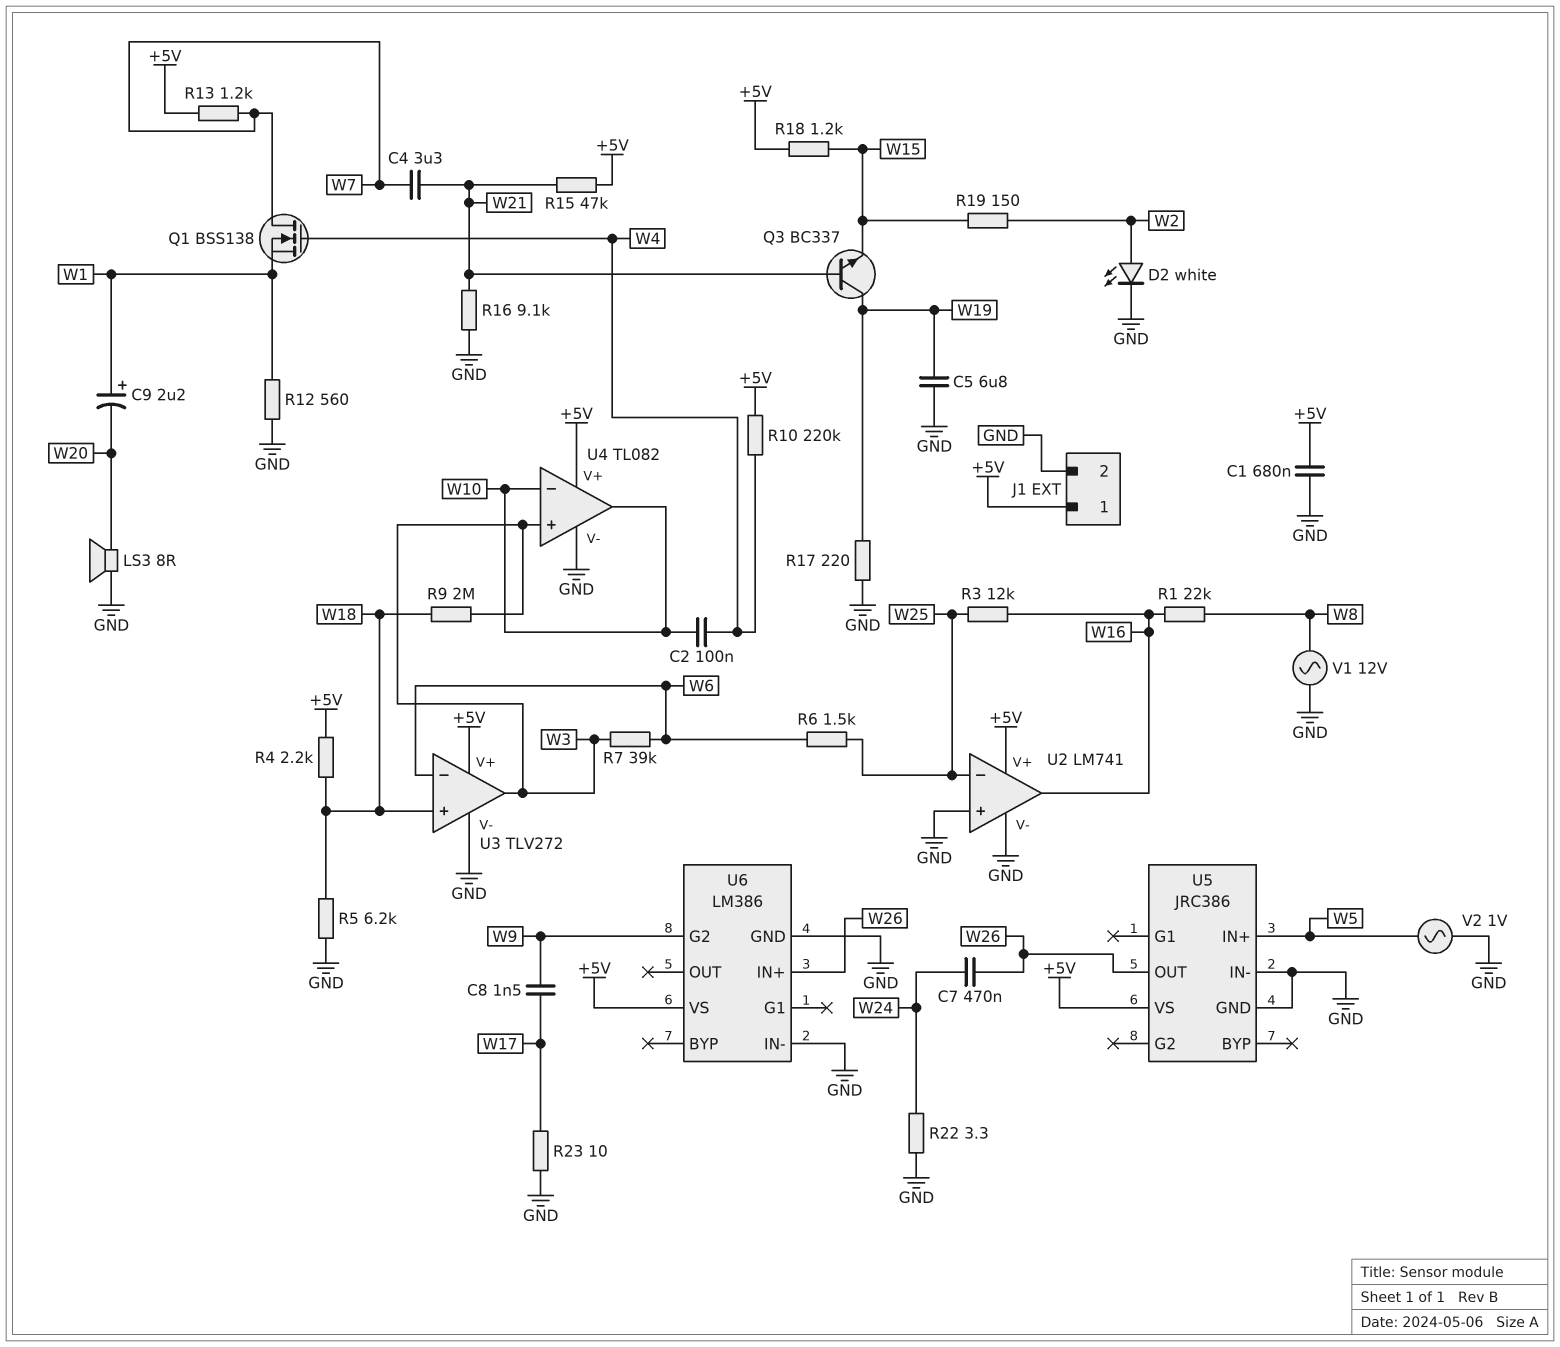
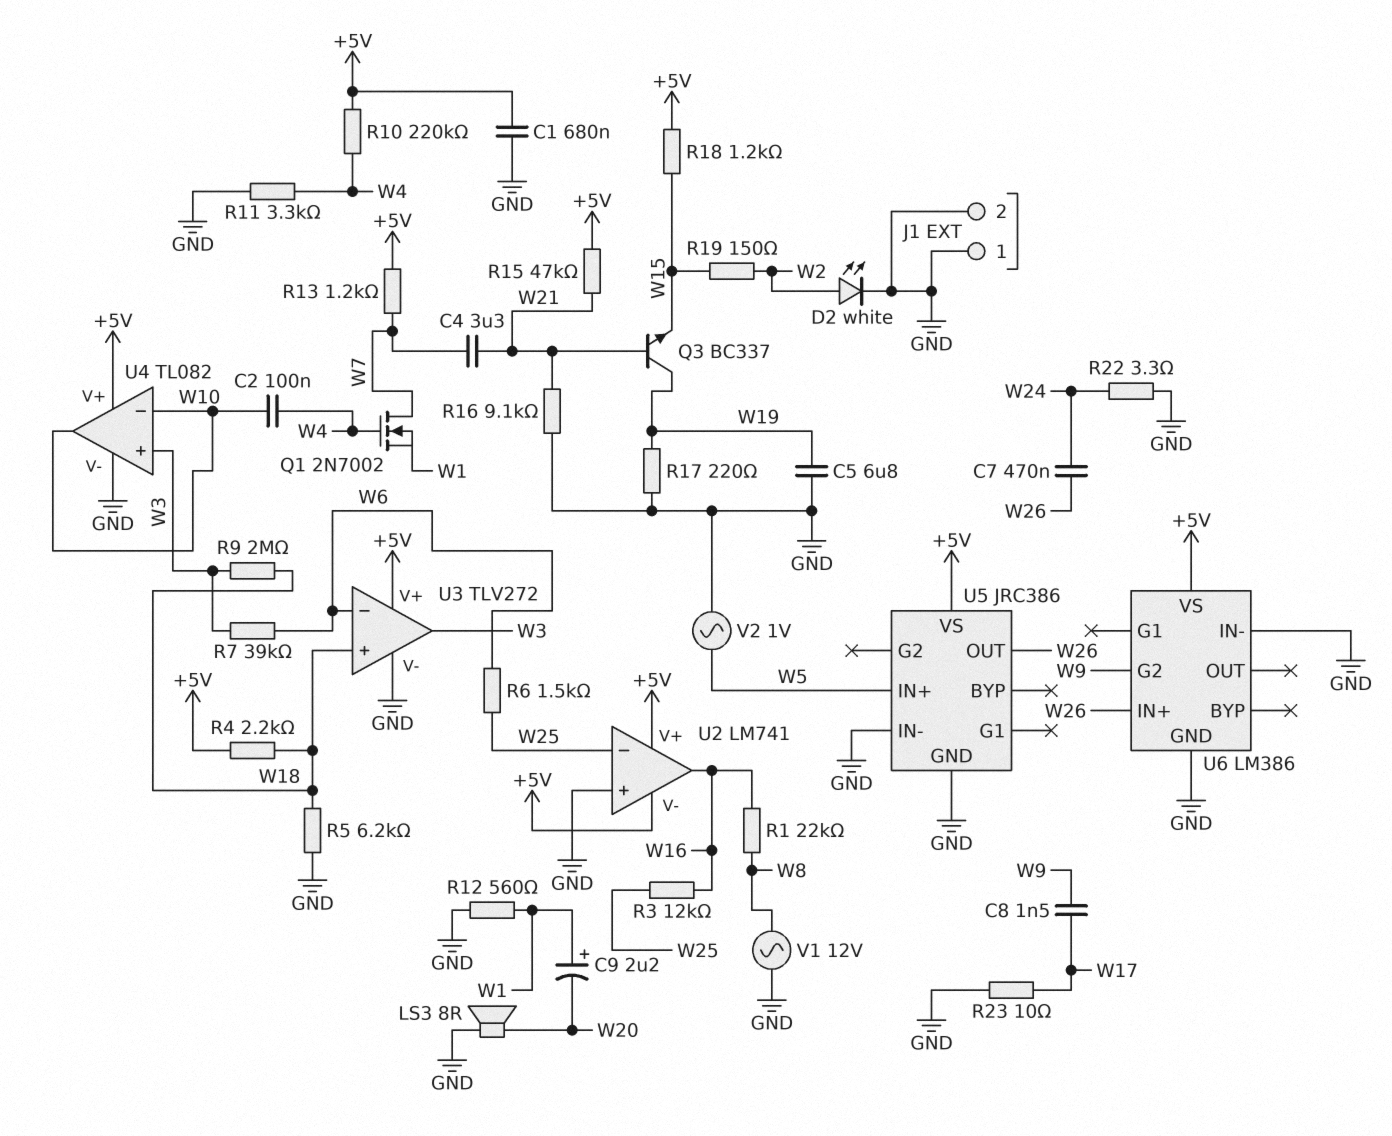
J1 pin 1: +5V -> GND
Q1: NMOS BSS138 (G W4, D W7, S W1) -> NMOS 2N7002 (G W4, D W7, S W1)
R11: none -> 3.3k (GND, W4)
U2 pin V-: GND -> +5V

